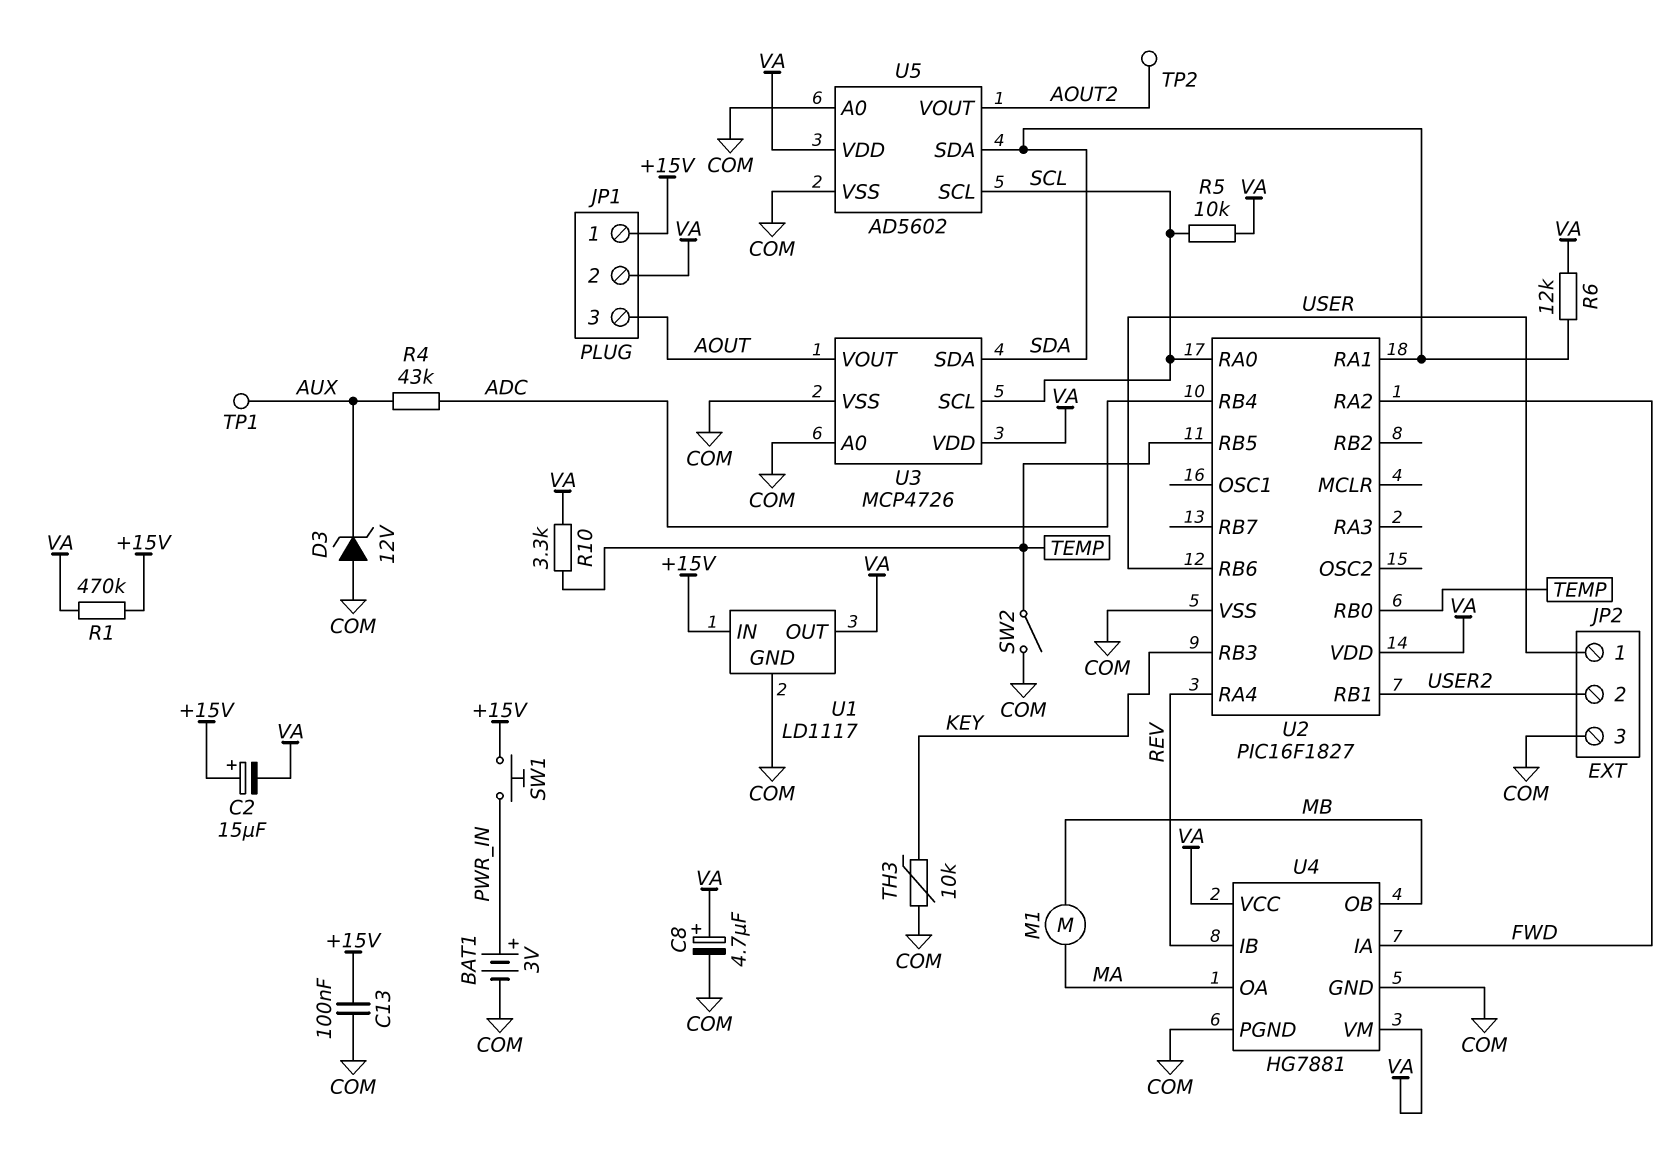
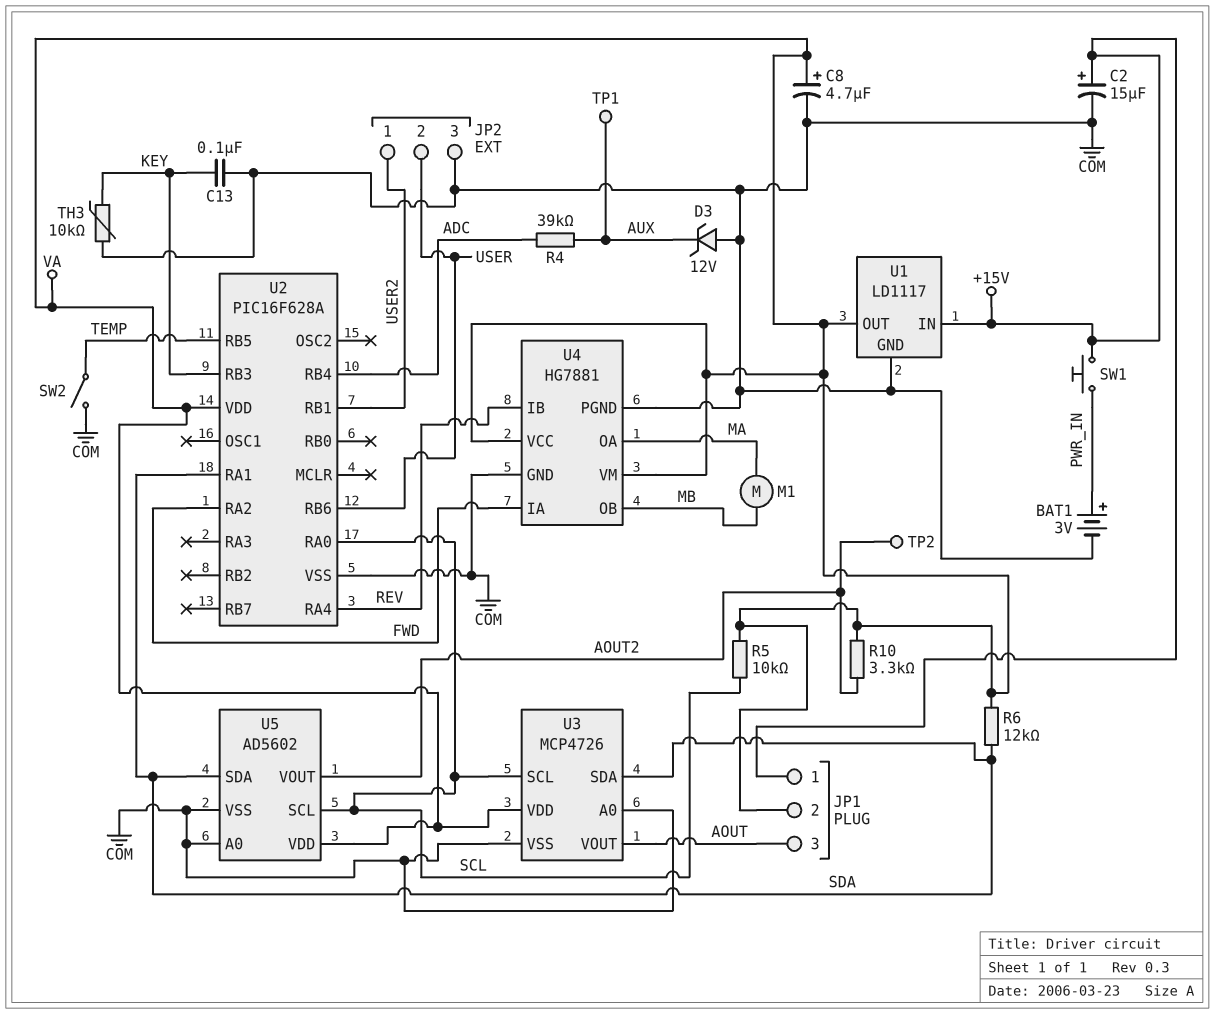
C2: 15uF (plus +15V, minus VA) -> 15uF (plus +15V, minus COM)
C13: 100nF (+15V, COM) -> 100nF (COM, KEY)
JP2 pin 1: USER -> USER2
JP2 pin 2: USER2 -> USER
R1: 470k (+15V, VA) -> none
R4: 43k (ADC, AUX) -> 39k (ADC, AUX)
R10: 3.3k (TEMP, VA) -> 3.3k (AOUT2, VA)
U2: PIC16F1827 -> PIC16F628A
U2 pin RB0: TEMP -> none

